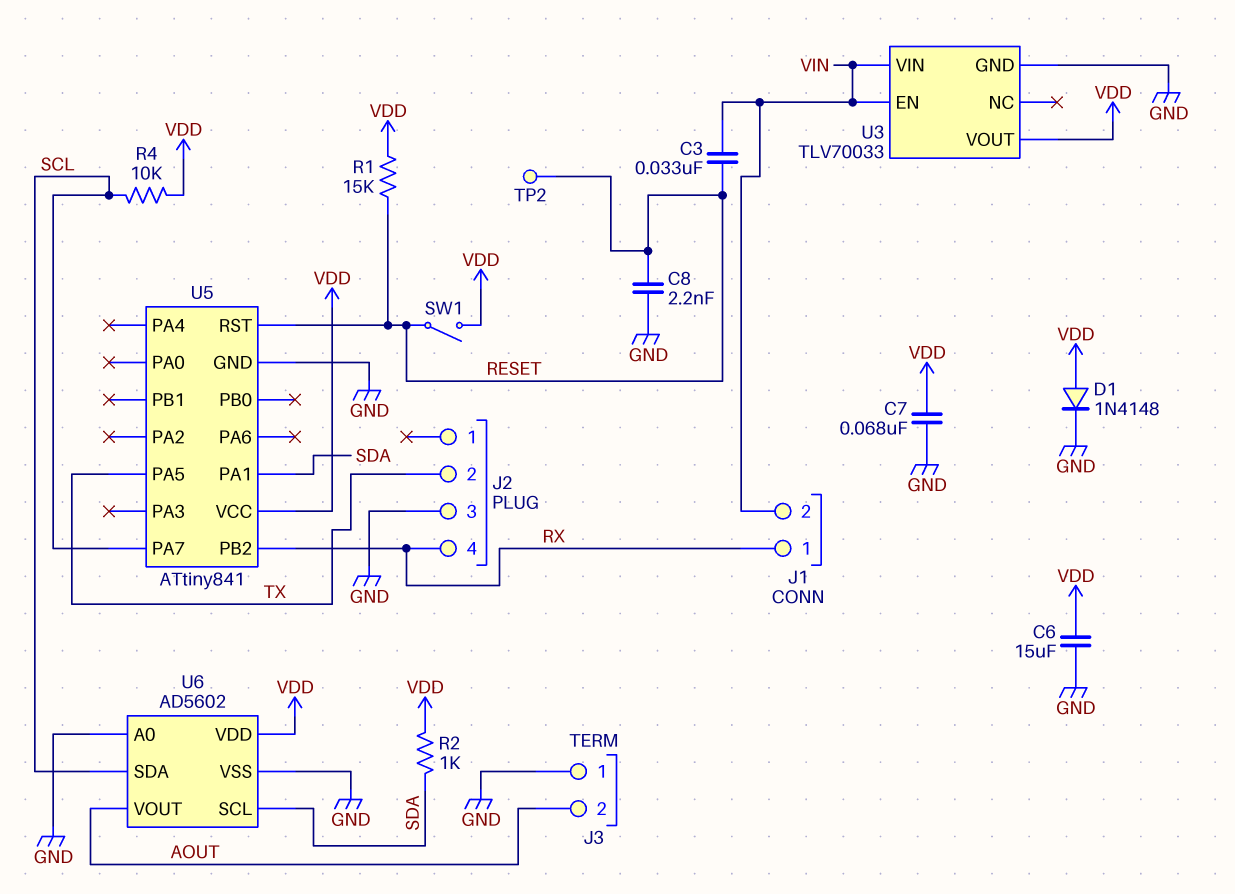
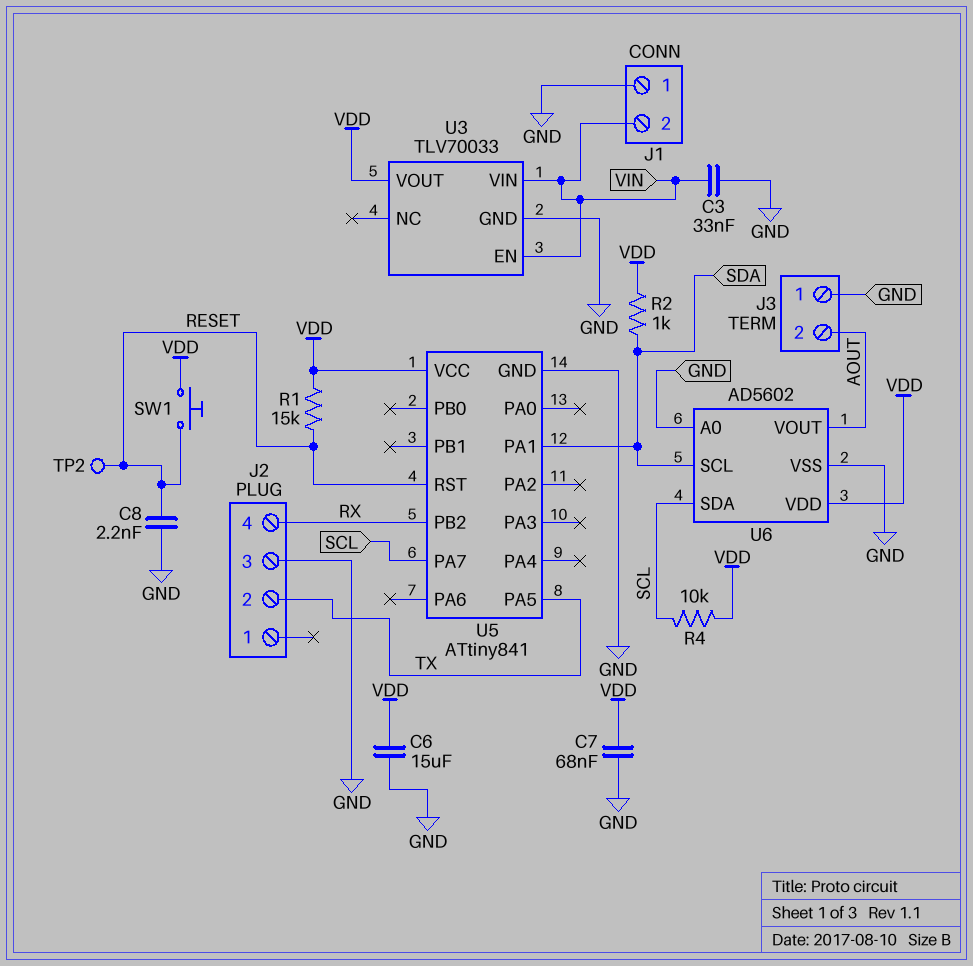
C3: 33nF (RESET, VIN) -> 33nF (GND, VIN)
D1: diode 1N4148 (A VDD, K GND) -> none
J1 pin 1: RX -> GND
SW1: switch (RESET, VDD) -> button (RESET, VDD)

